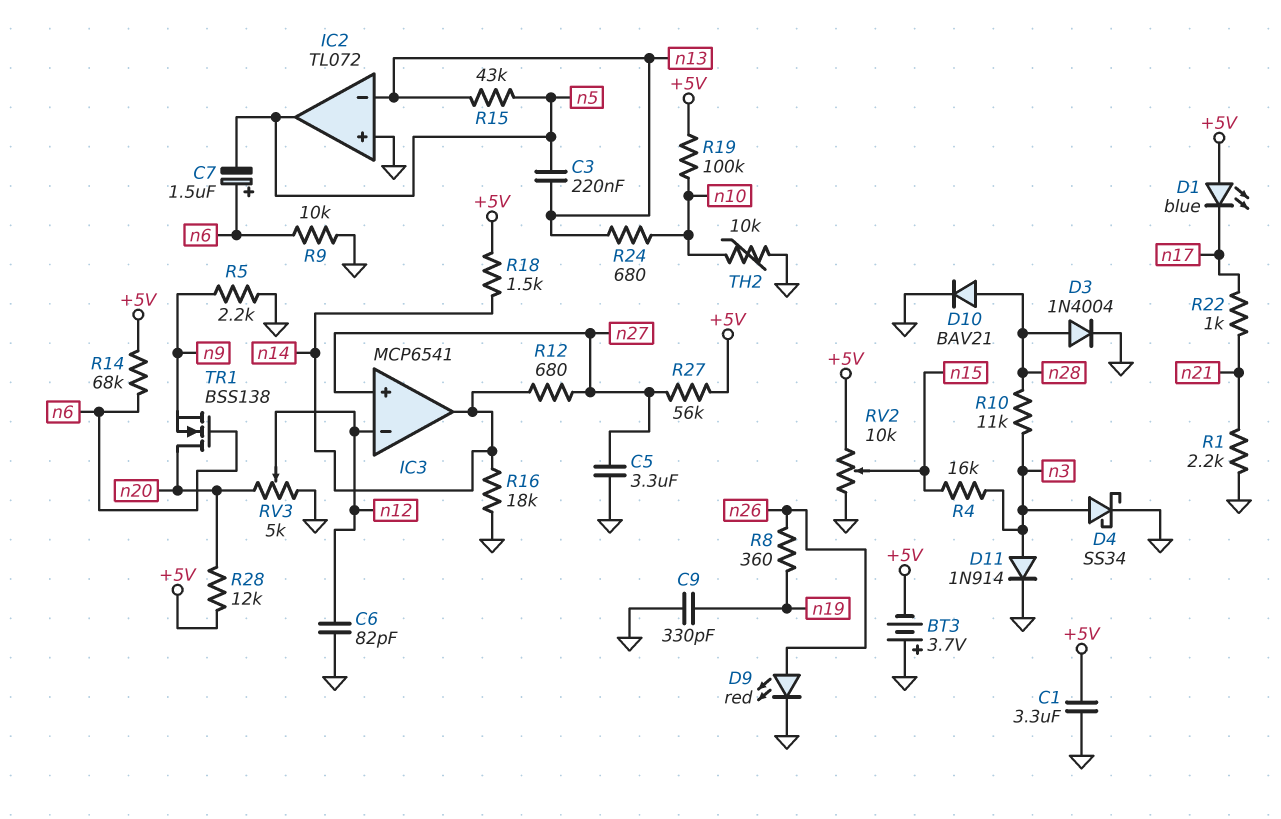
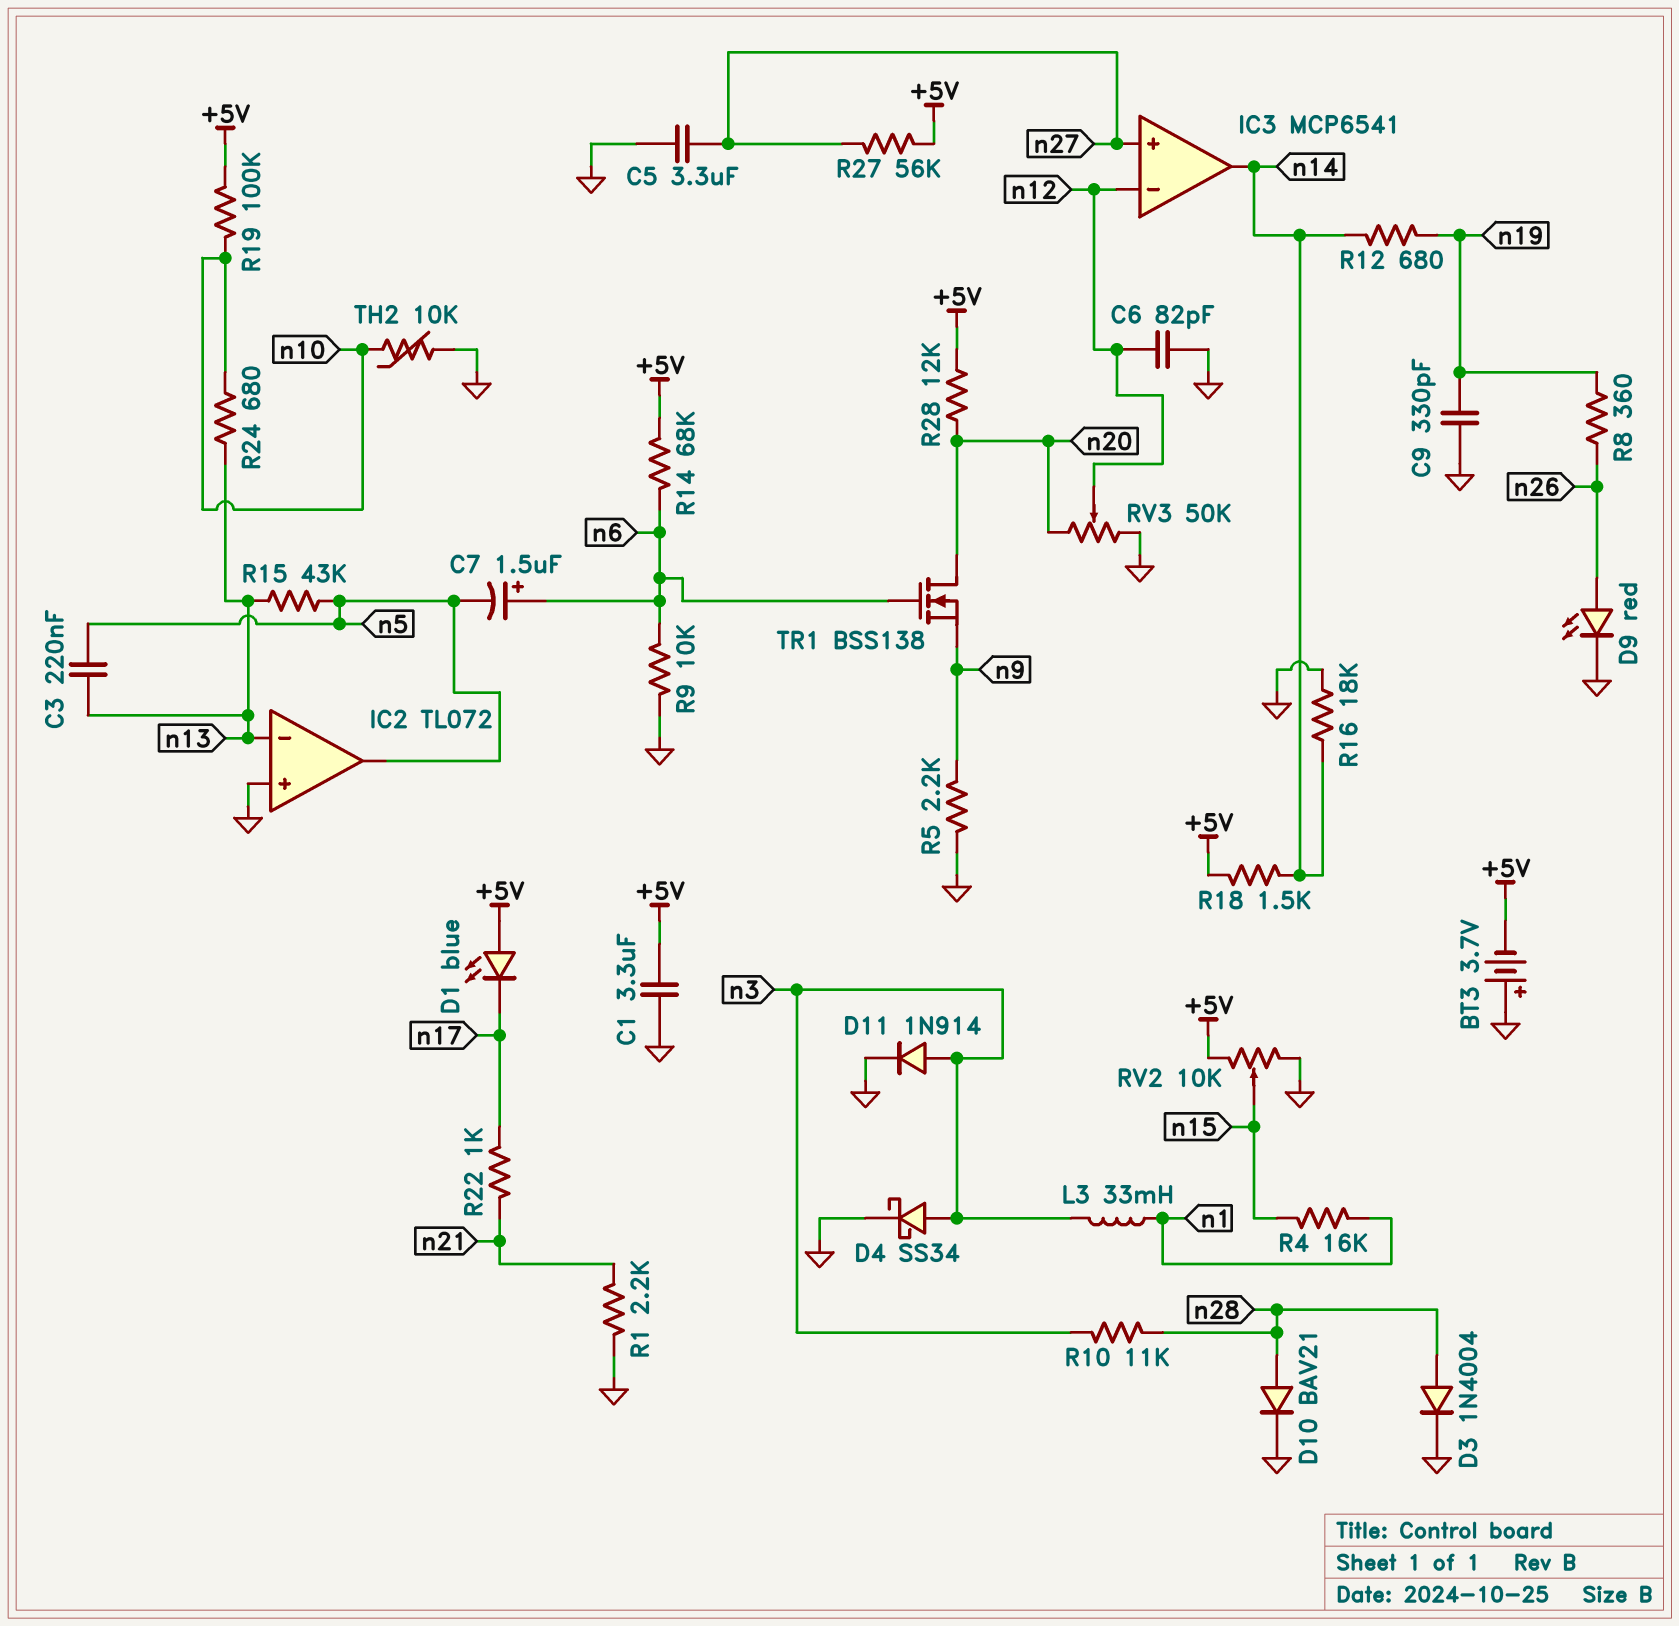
L3: none -> 33mH (n1, n3)
R4: 16k (n3, n15) -> 16k (n1, n15)
R12: 680 (n14, n27) -> 680 (n14, n19)
RV3: 5k (GND, n20, wiper n12) -> 50k (GND, n20, wiper n12)

